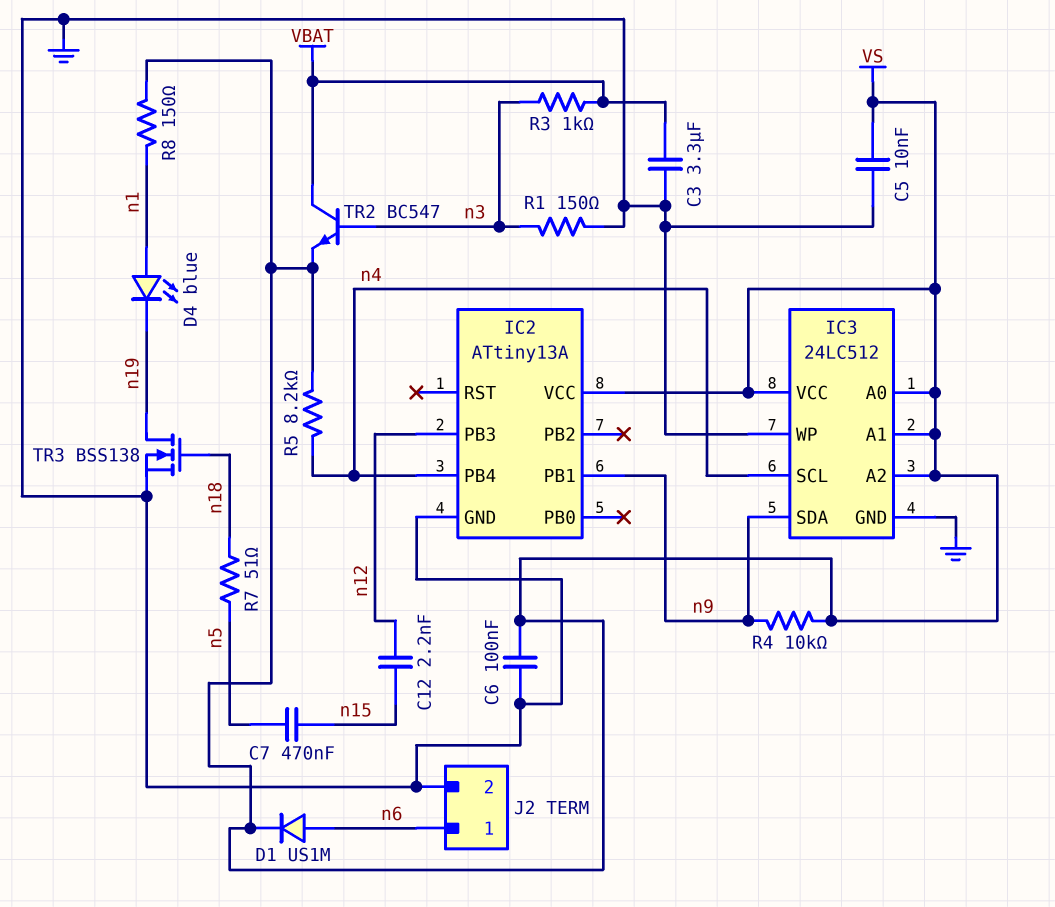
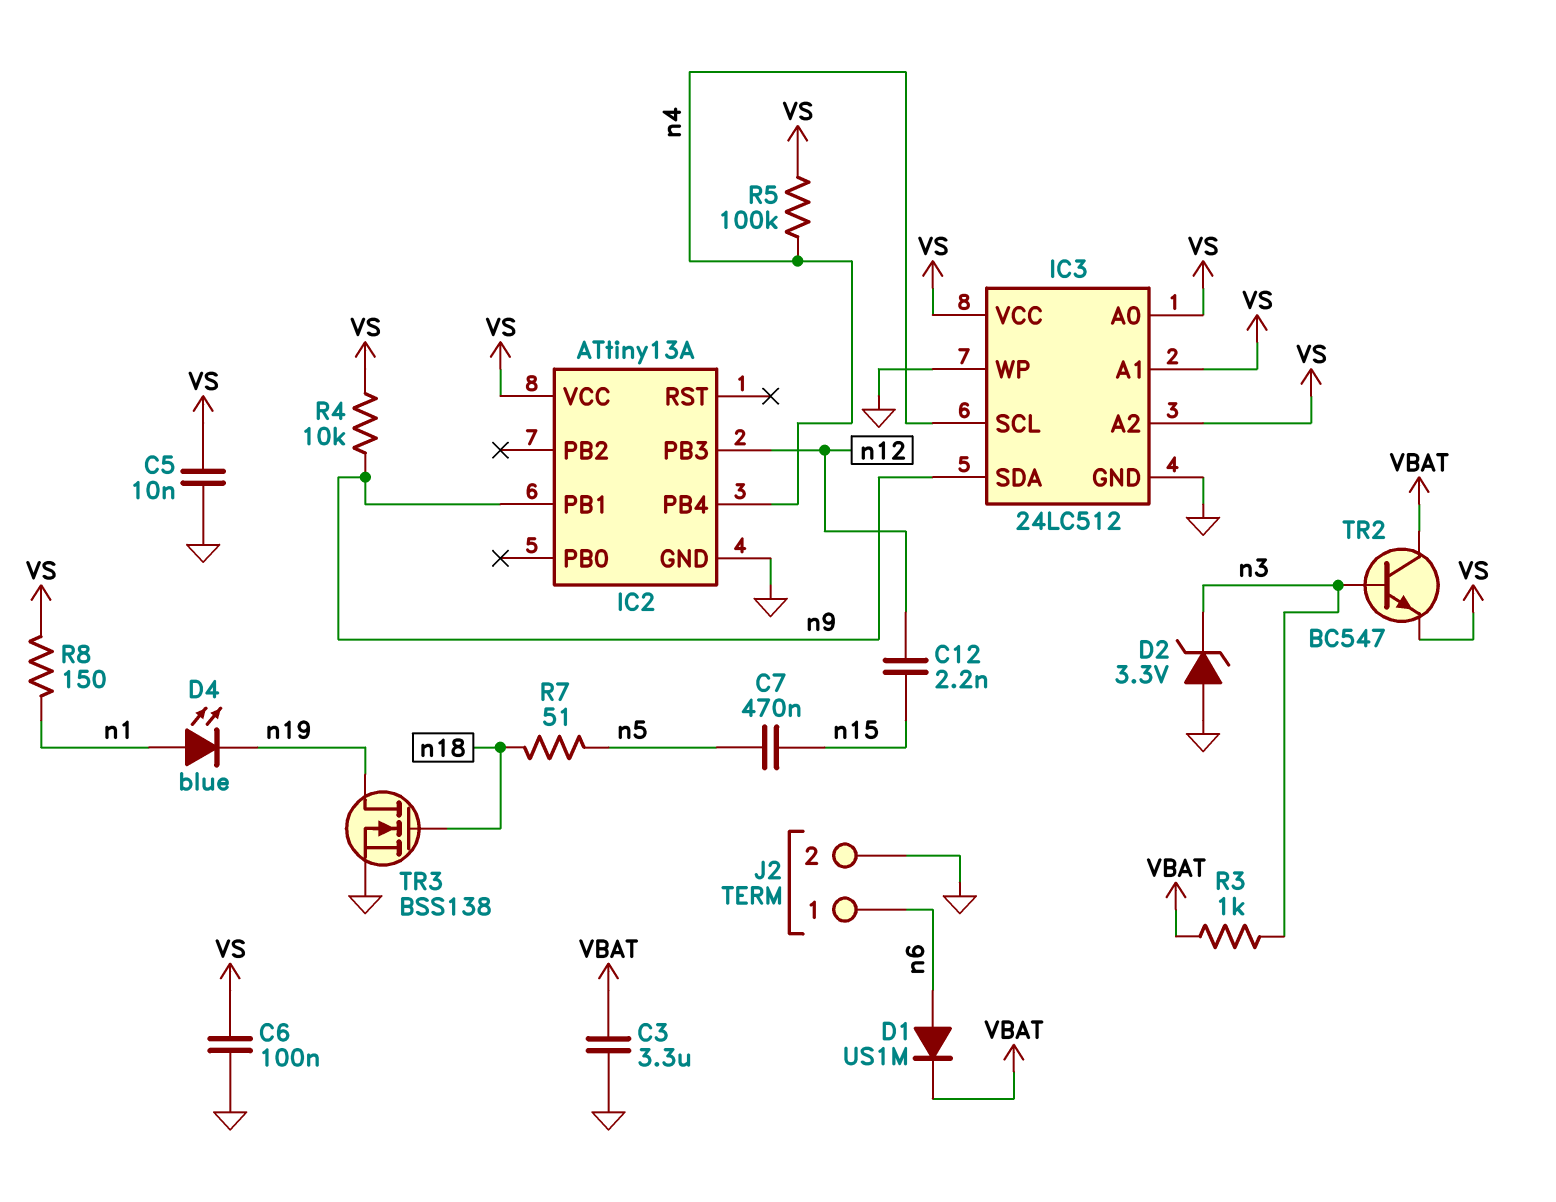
D1: diode US1M (A n6, K VS) -> diode US1M (A n6, K VBAT)
D2: none -> zener 3.3V (A GND, K n3)
R1: 150 (GND, n3) -> none
R5: 8.2k (VS, n4) -> 100k (VS, n4)

